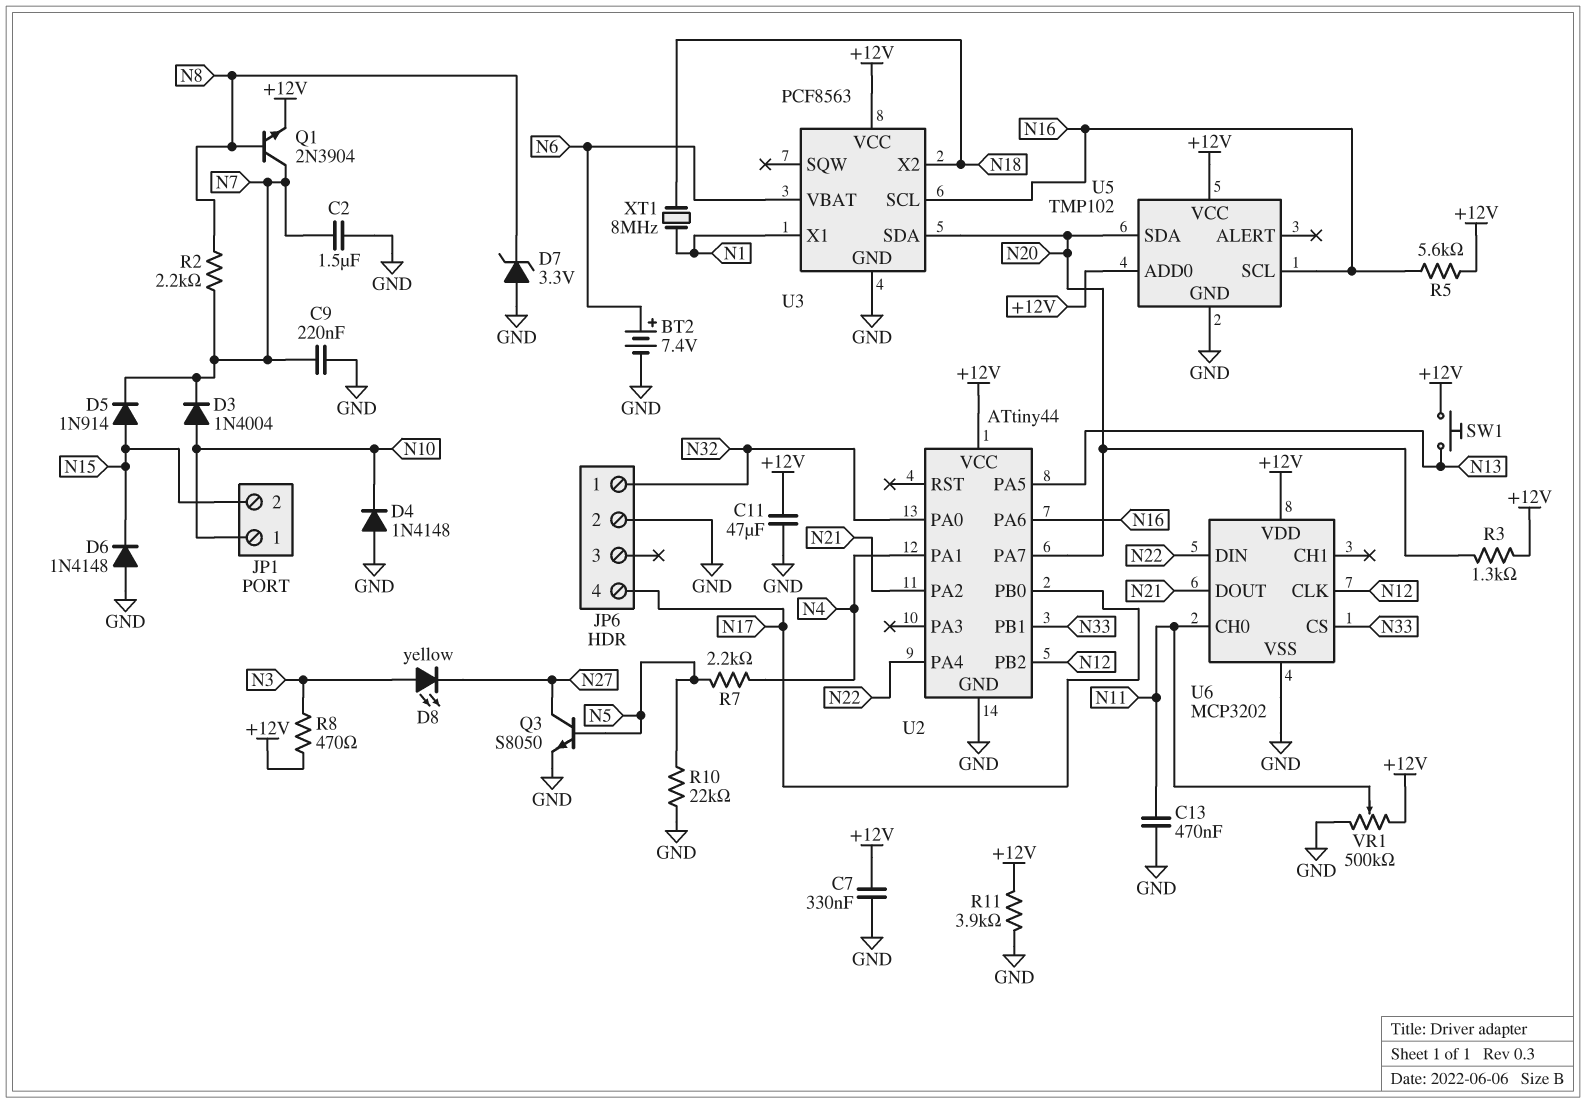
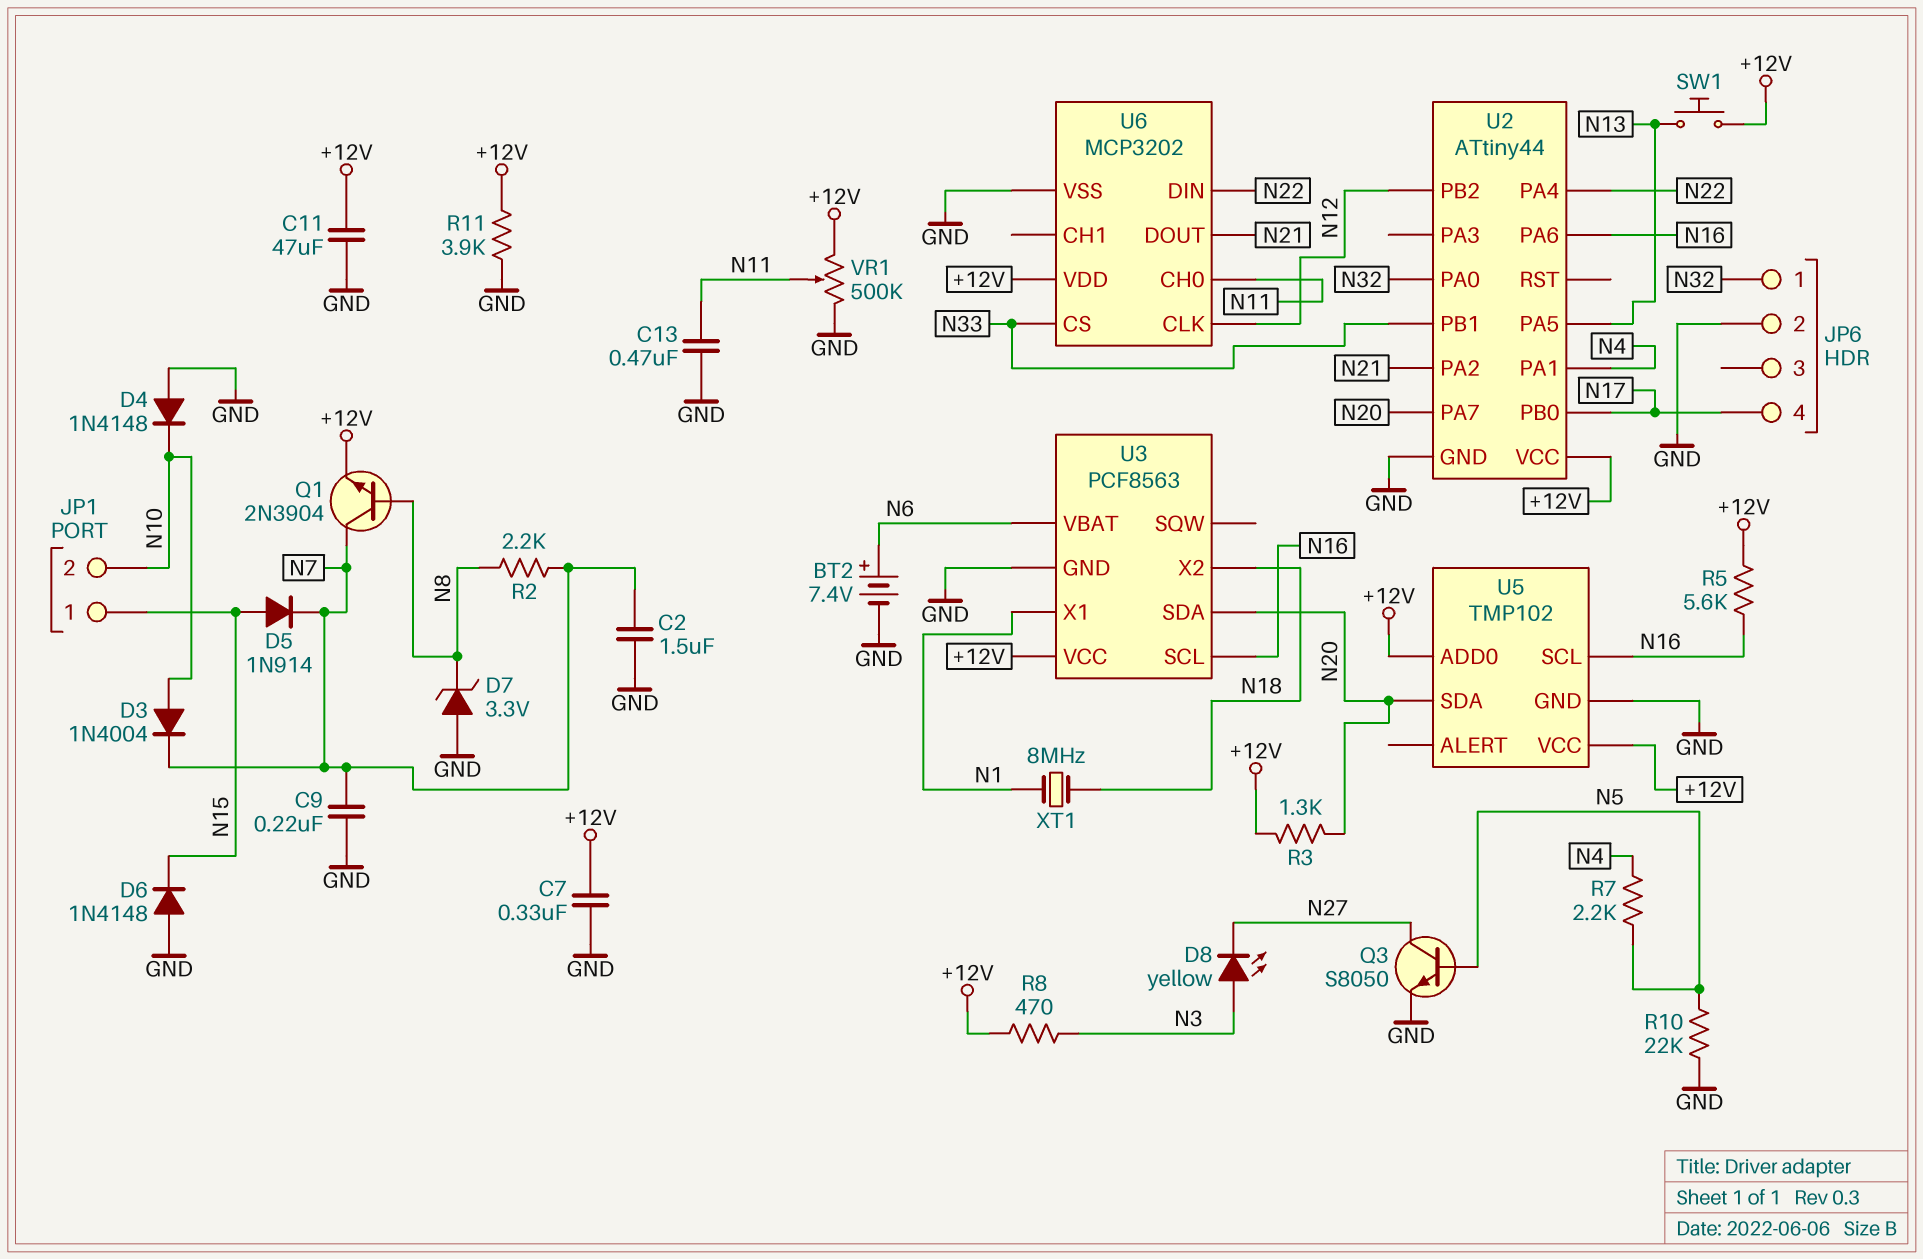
JP1 pin 1: N10 -> N15
JP1 pin 2: N15 -> N10

